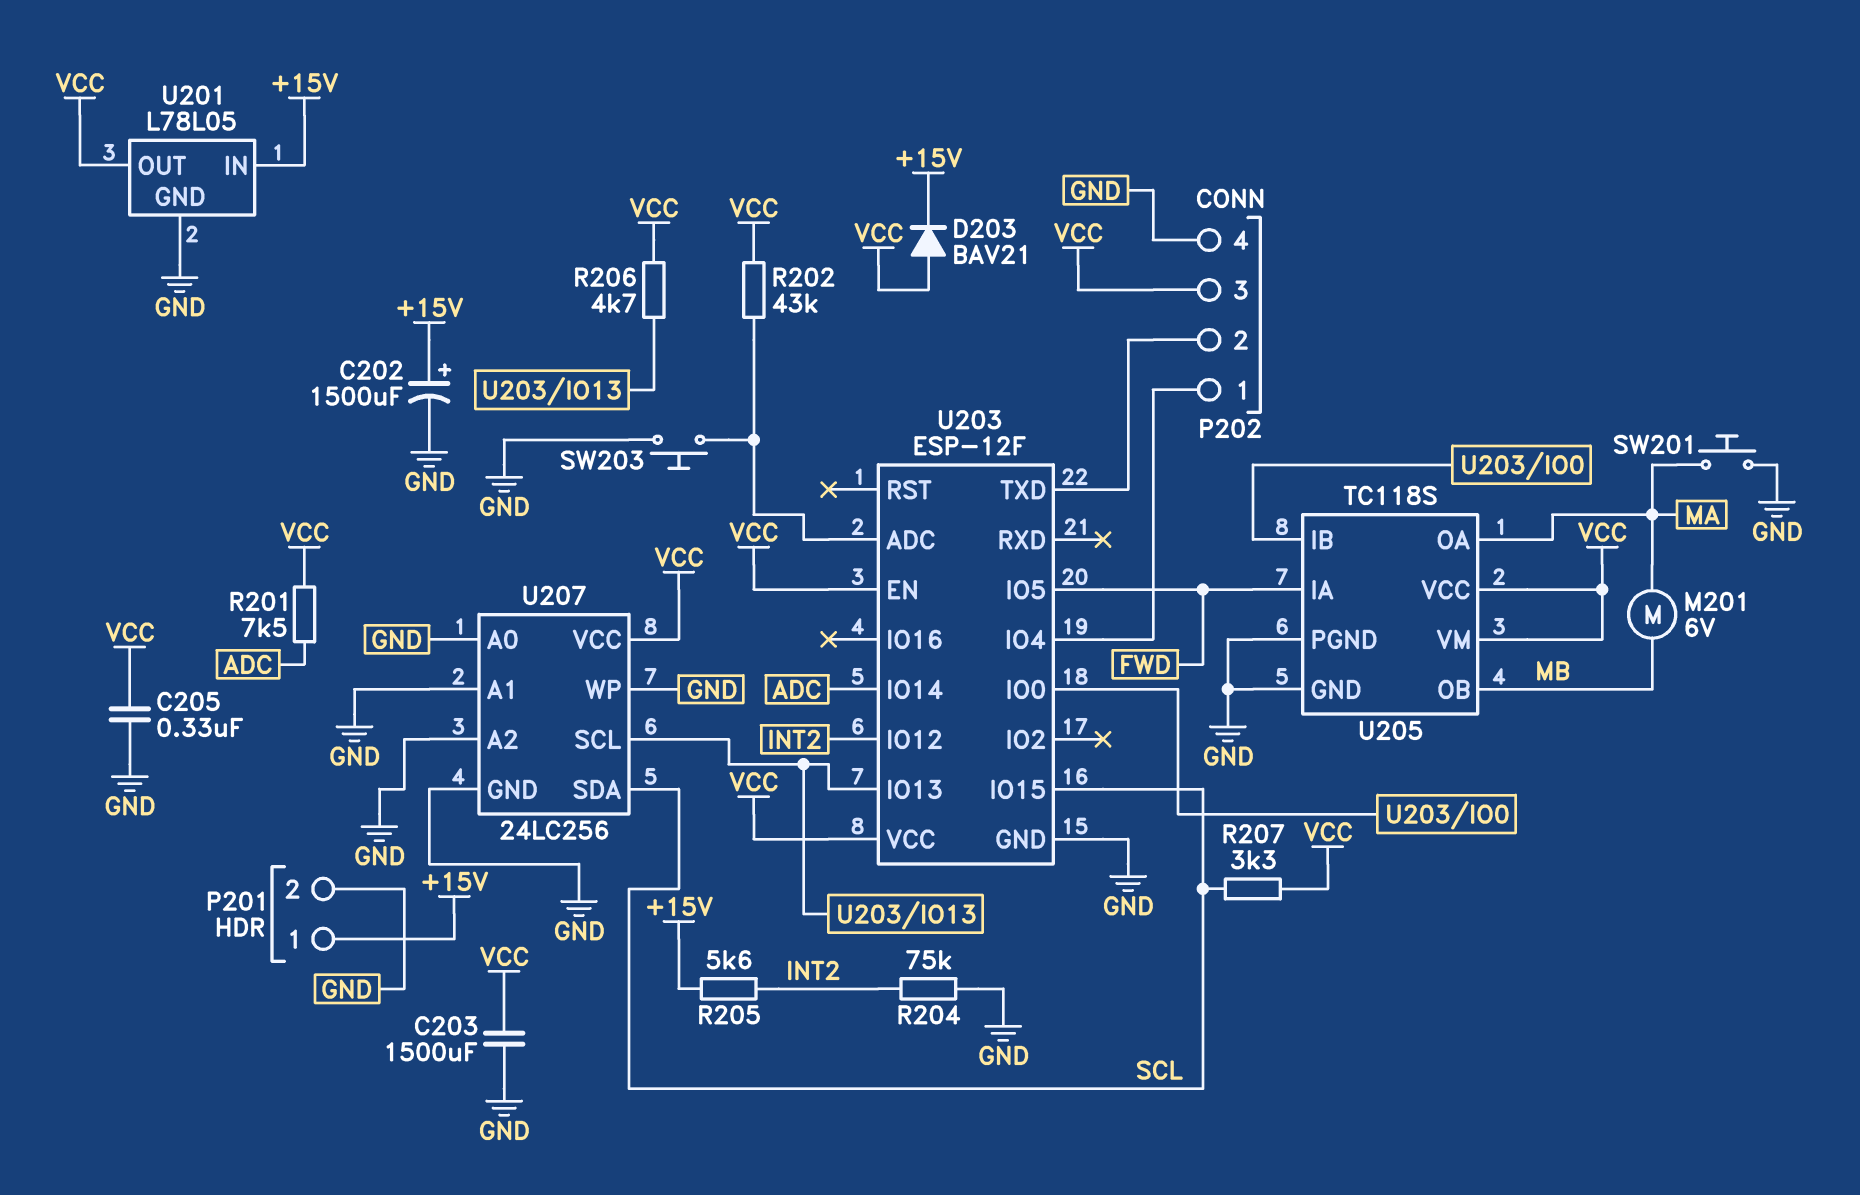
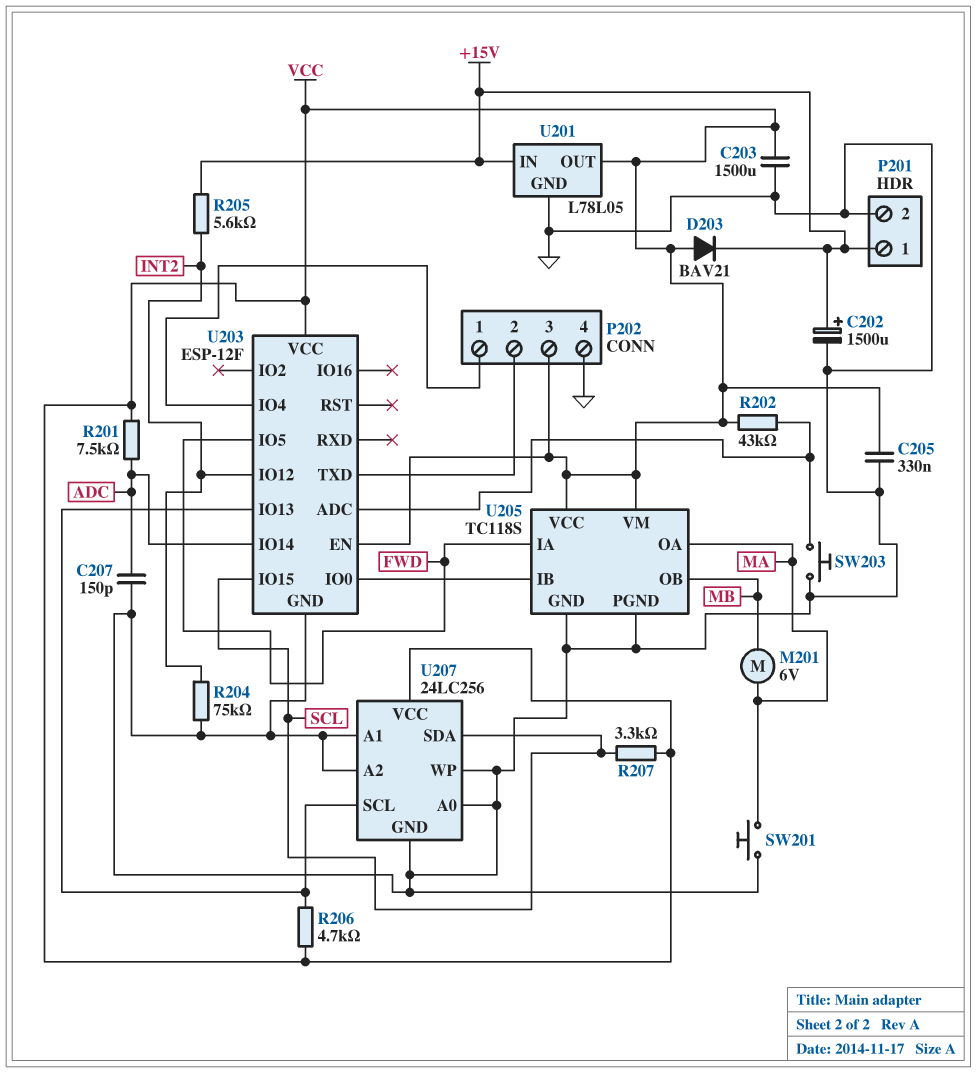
C207: none -> 150pF (ADC, GND)

